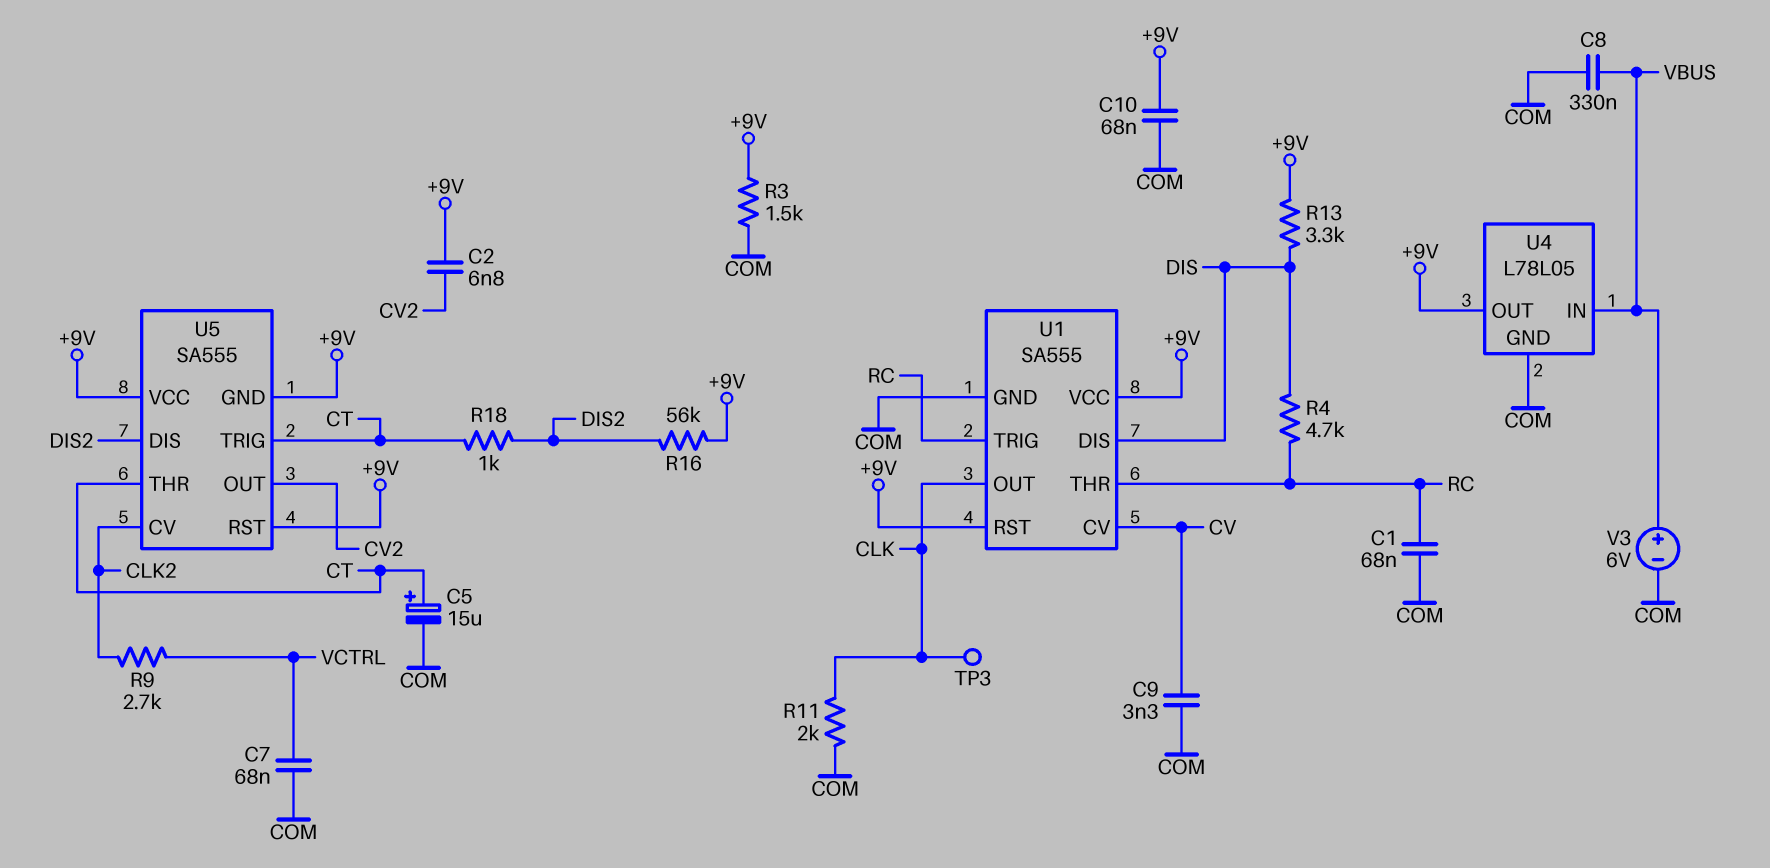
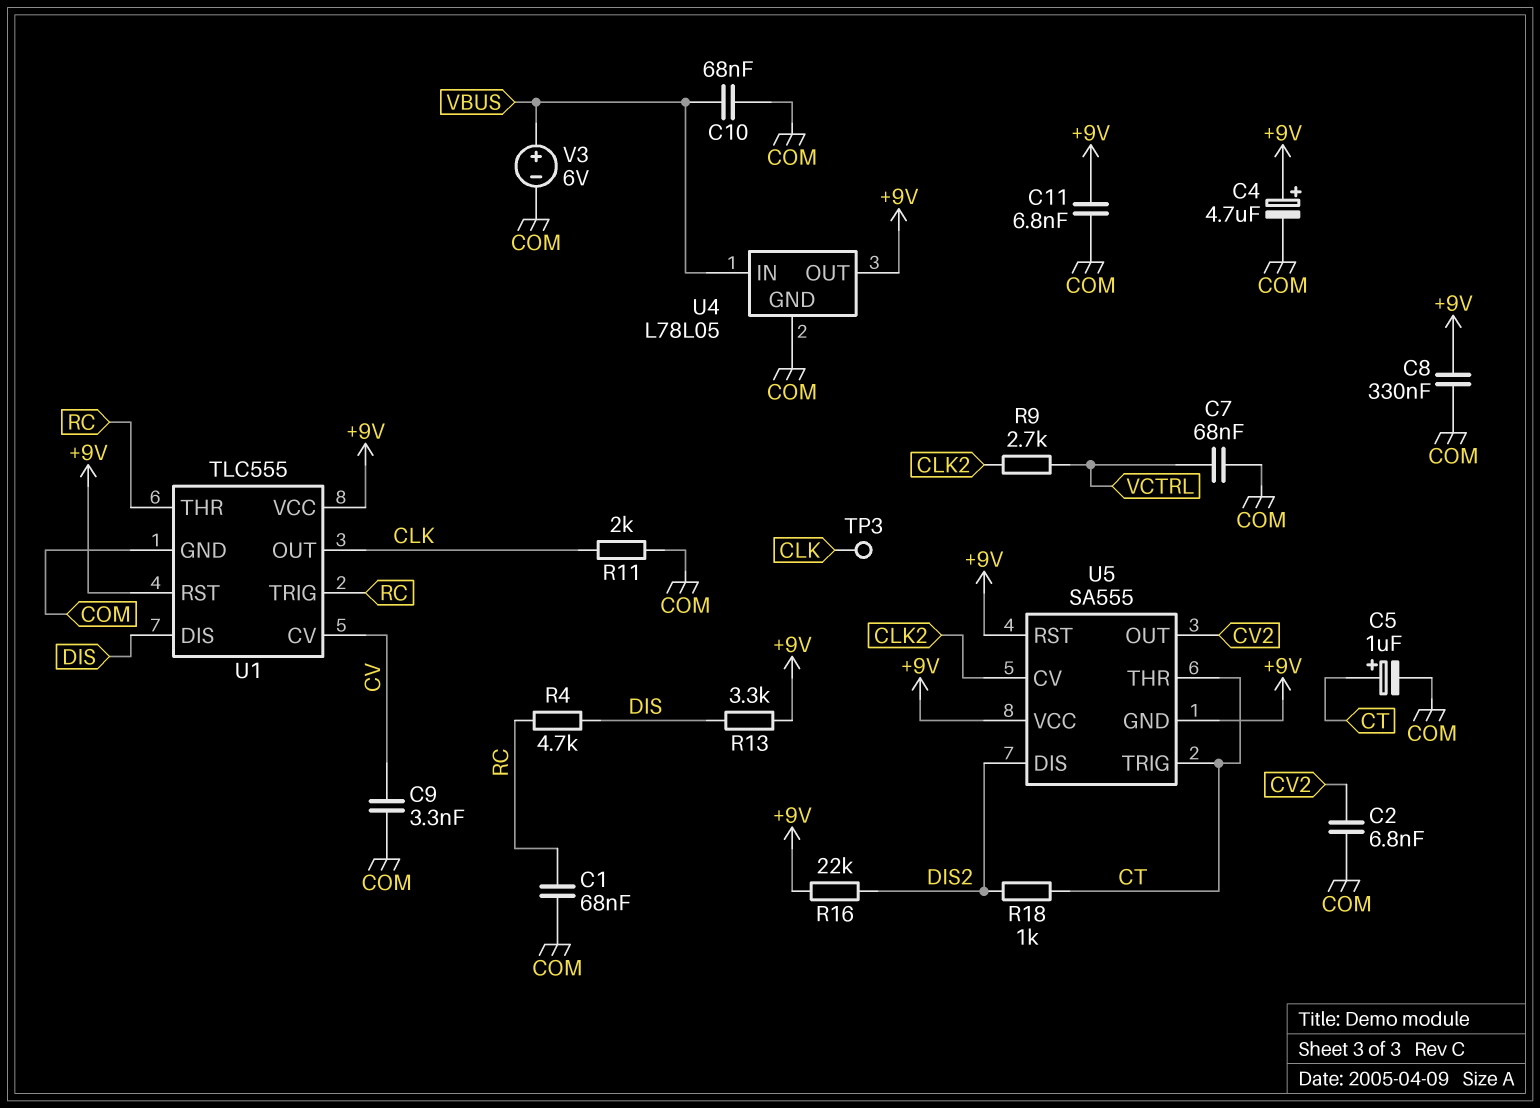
C2: 6.8nF (+9V, CV2) -> 6.8nF (COM, CV2)
C4: none -> 4.7uF (plus +9V, minus COM)
C5: 15uF (plus CT, minus COM) -> 1uF (plus CT, minus COM)
C8: 330nF (COM, VBUS) -> 330nF (+9V, COM)
C10: 68nF (+9V, COM) -> 68nF (COM, VBUS)
C11: none -> 6.8nF (+9V, COM)
R3: 1.5k (+9V, COM) -> none
R16: 56k (+9V, DIS2) -> 22k (+9V, DIS2)
U1: SA555 -> TLC555

